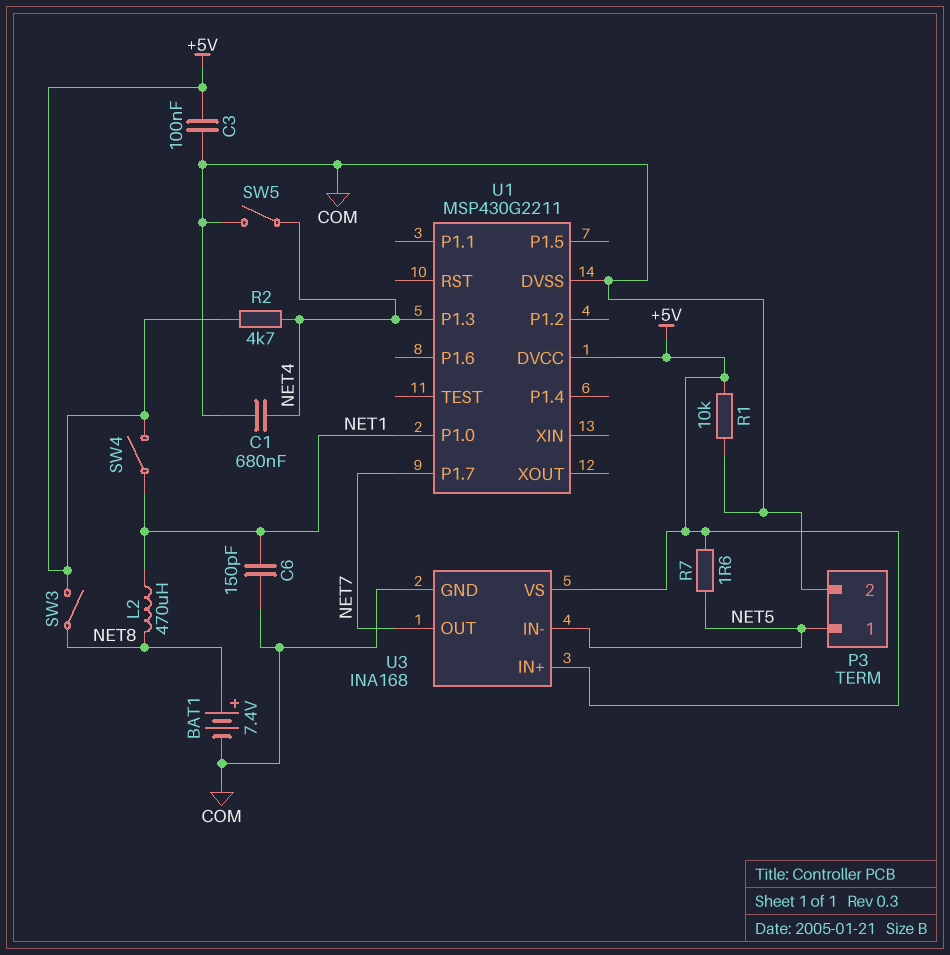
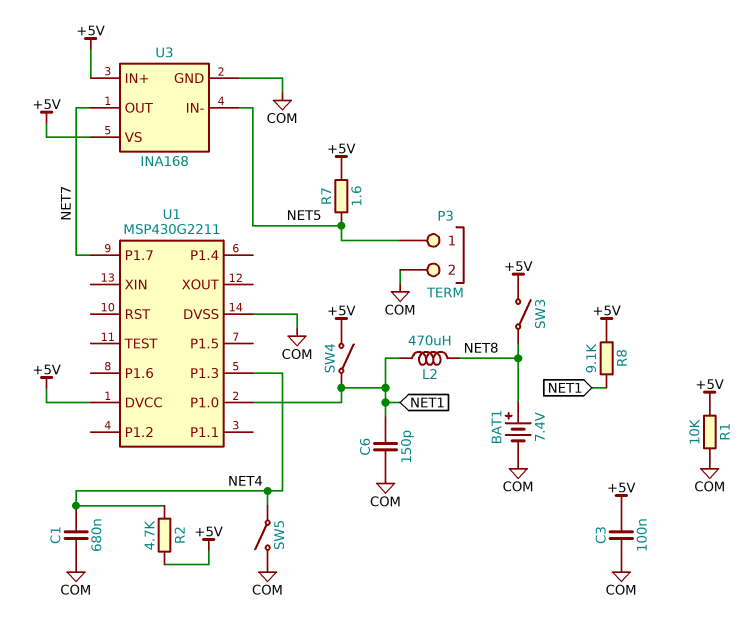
R8: none -> 9.1k (+5V, NET1)

